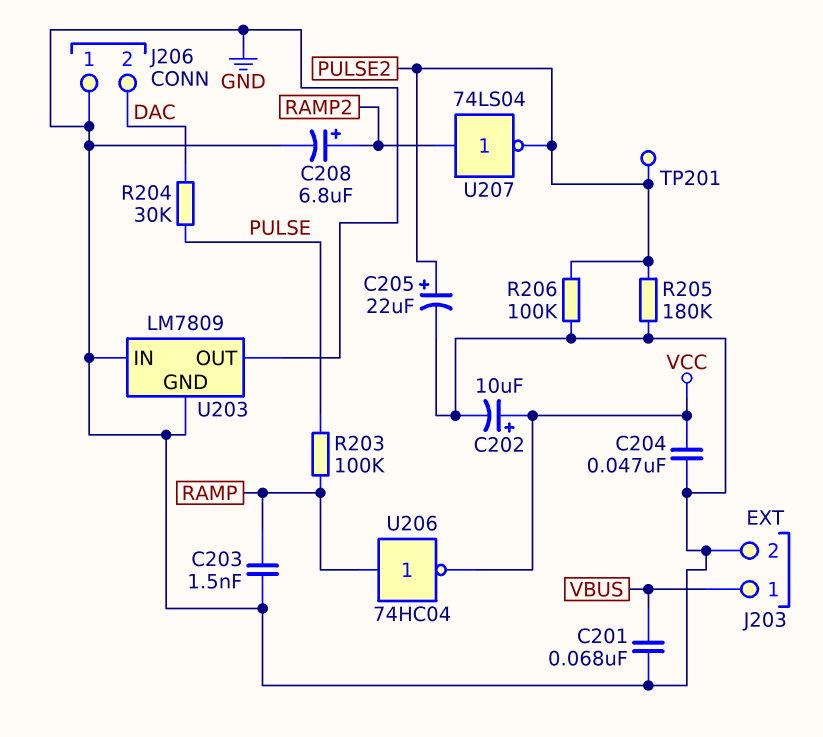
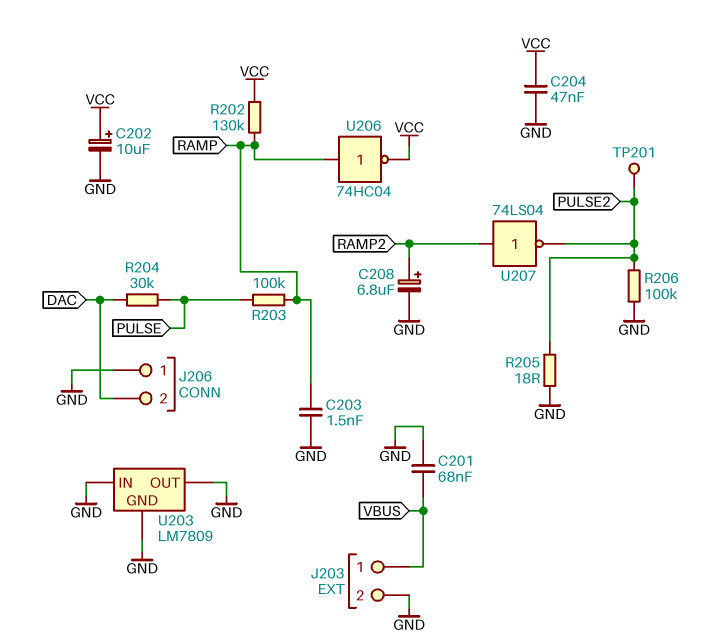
C205: 22uF (plus PULSE2, minus GND) -> none
R202: none -> 130k (RAMP, VCC)
R205: 180k (GND, PULSE2) -> 18 (GND, PULSE2)

